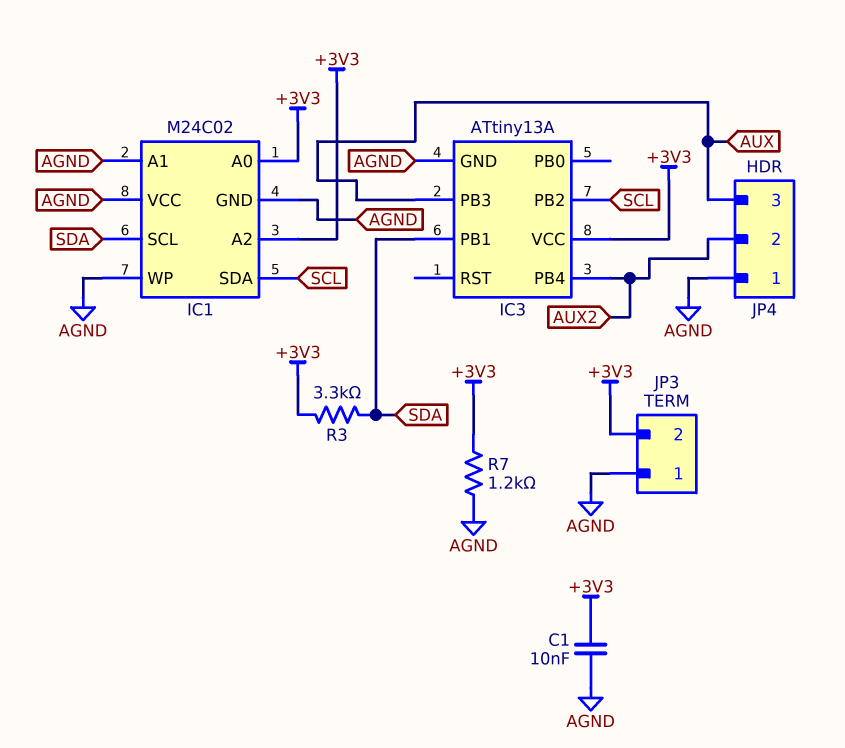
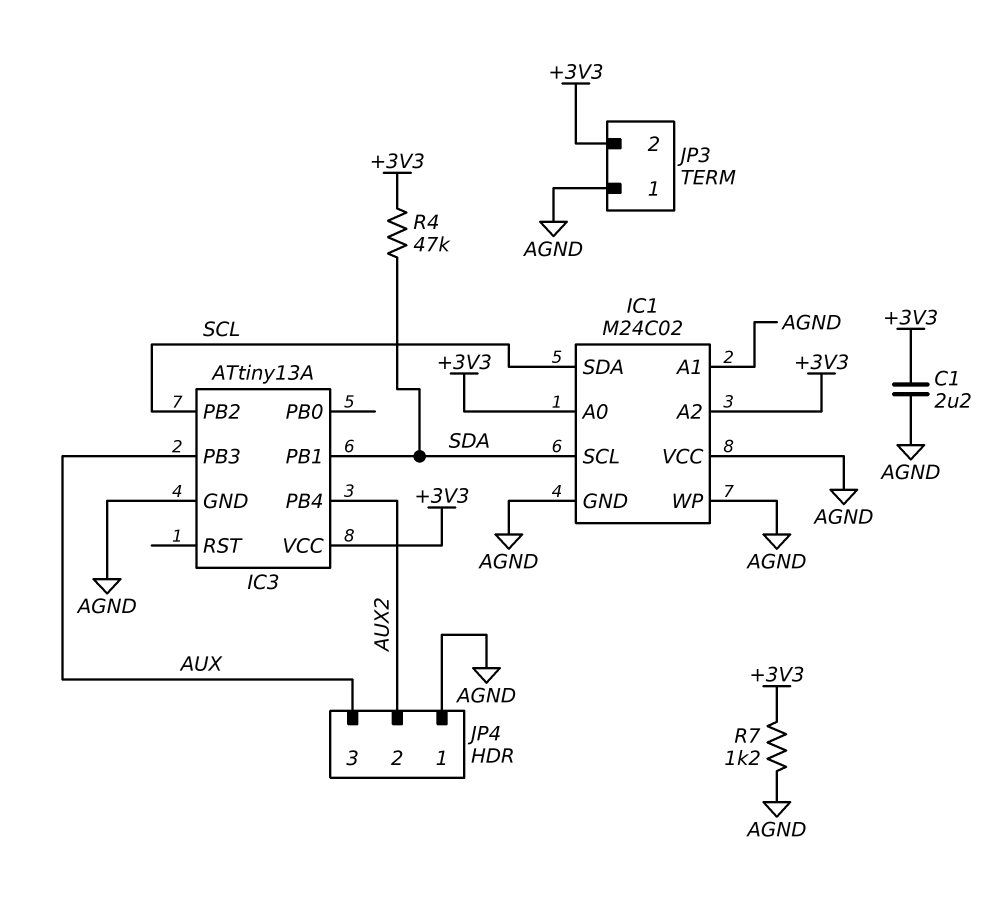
C1: 10nF (+3V3, AGND) -> 2.2uF (+3V3, AGND)
R3: 3.3k (+3V3, SDA) -> none
R4: none -> 47k (+3V3, SDA)

